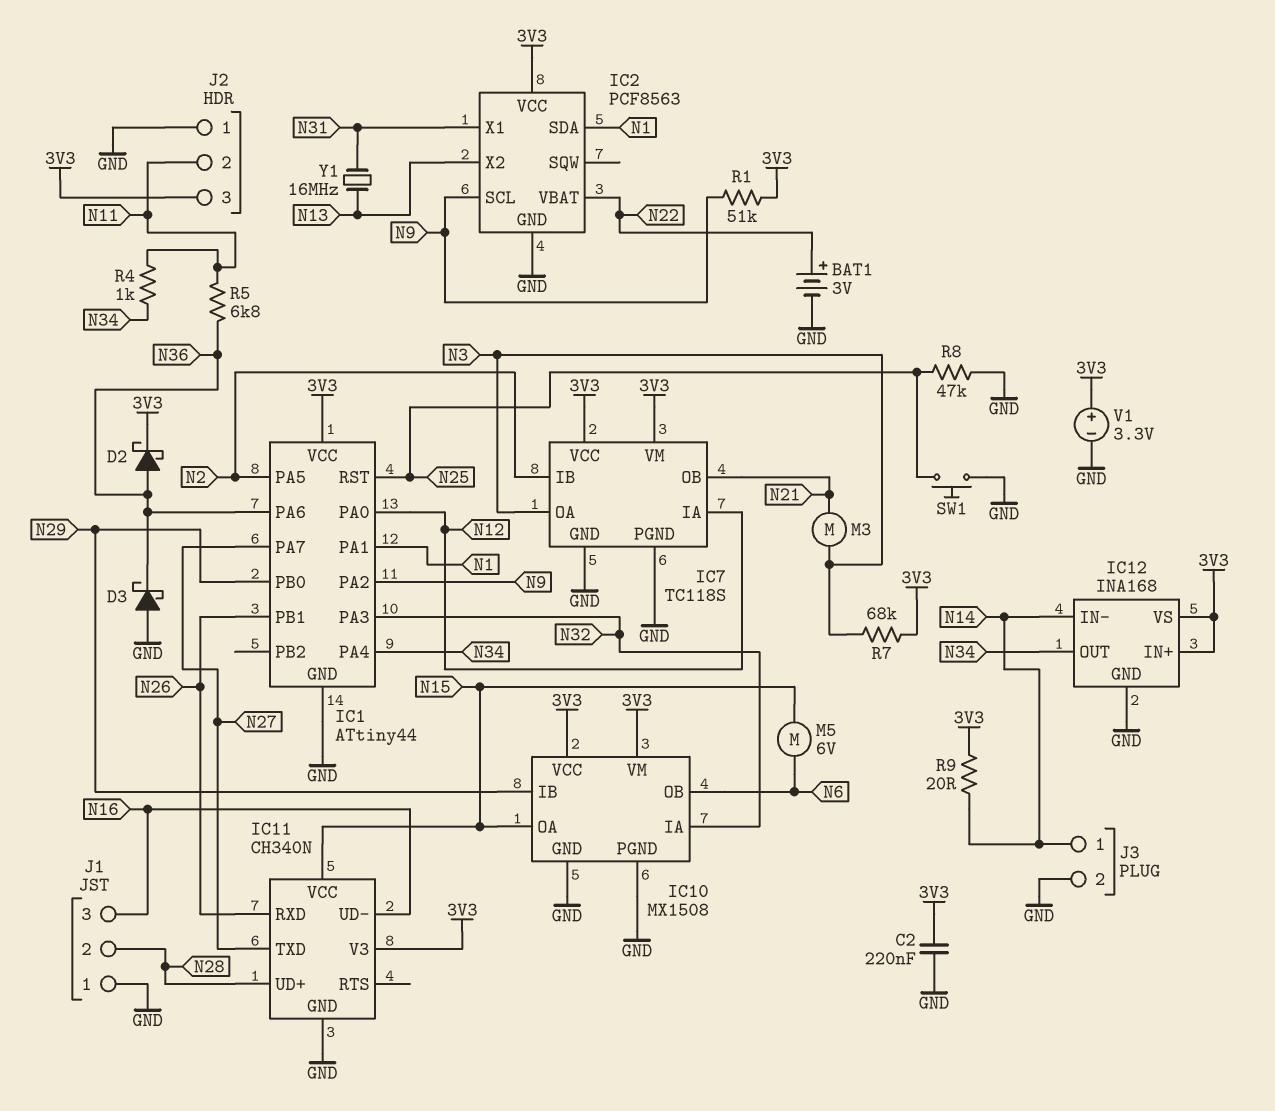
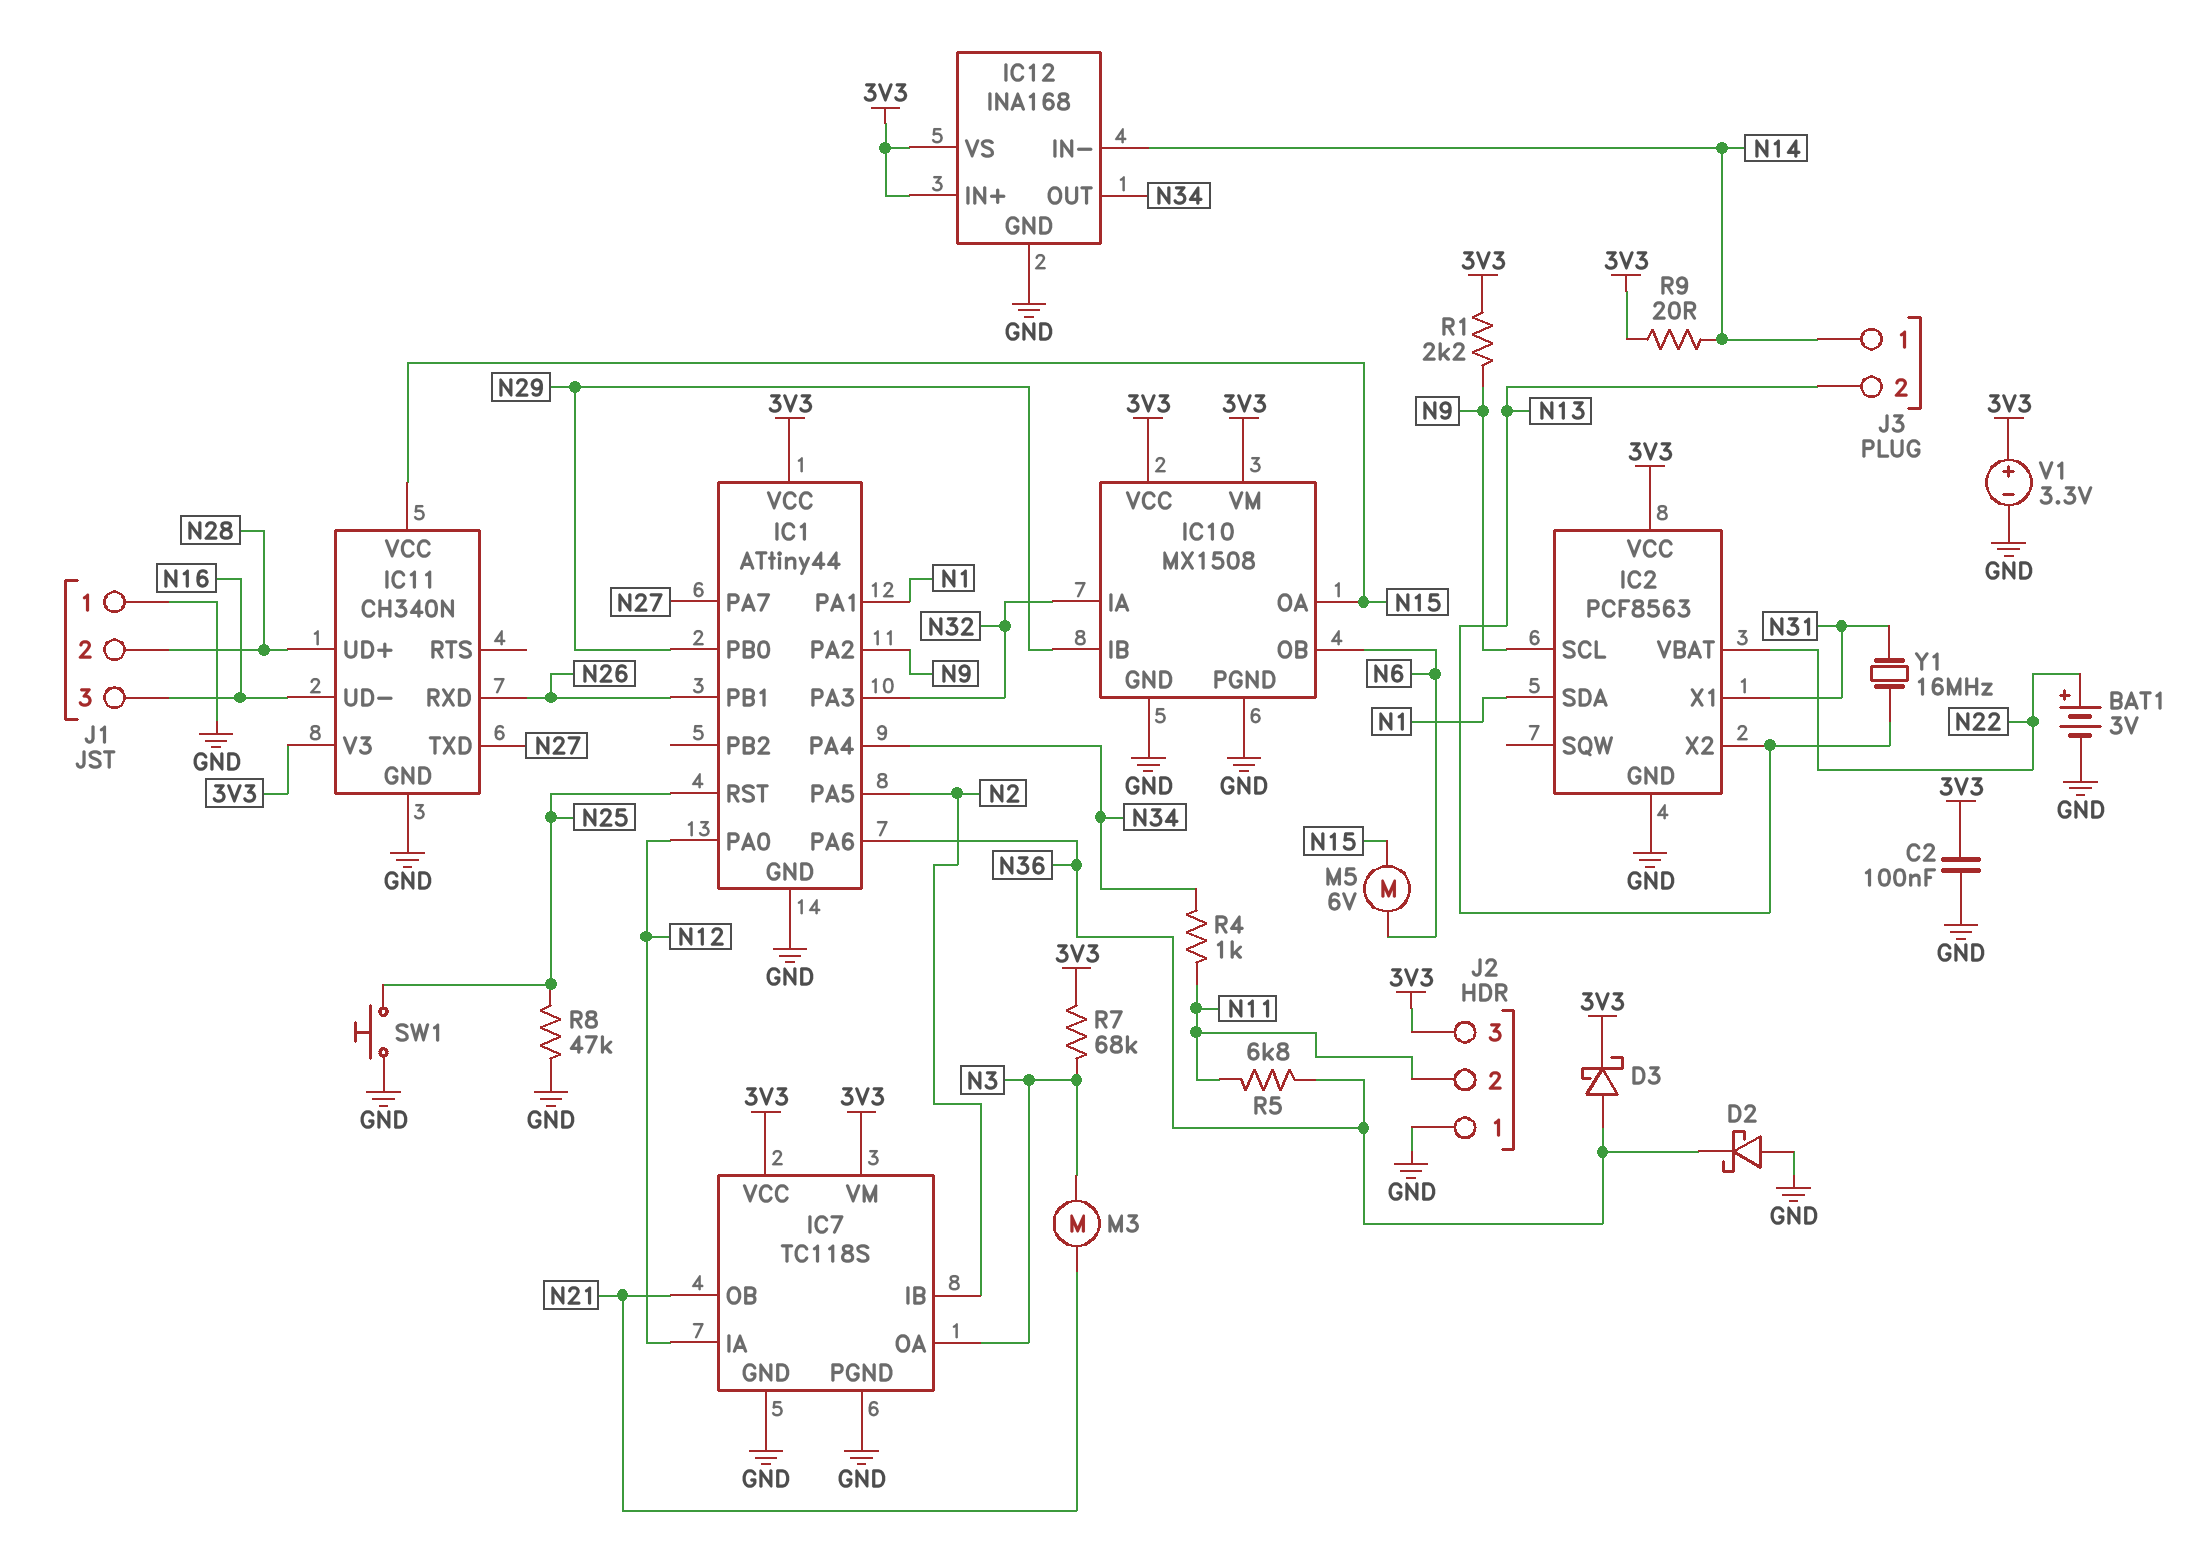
C2: 220nF (3V3, GND) -> 100nF (3V3, GND)
D2: schottky (A N36, K 3V3) -> schottky (A GND, K N36)
D3: schottky (A GND, K N36) -> schottky (A N36, K 3V3)
J3 pin 2: GND -> N13
R1: 51k (3V3, N9) -> 2.2k (3V3, N9)

